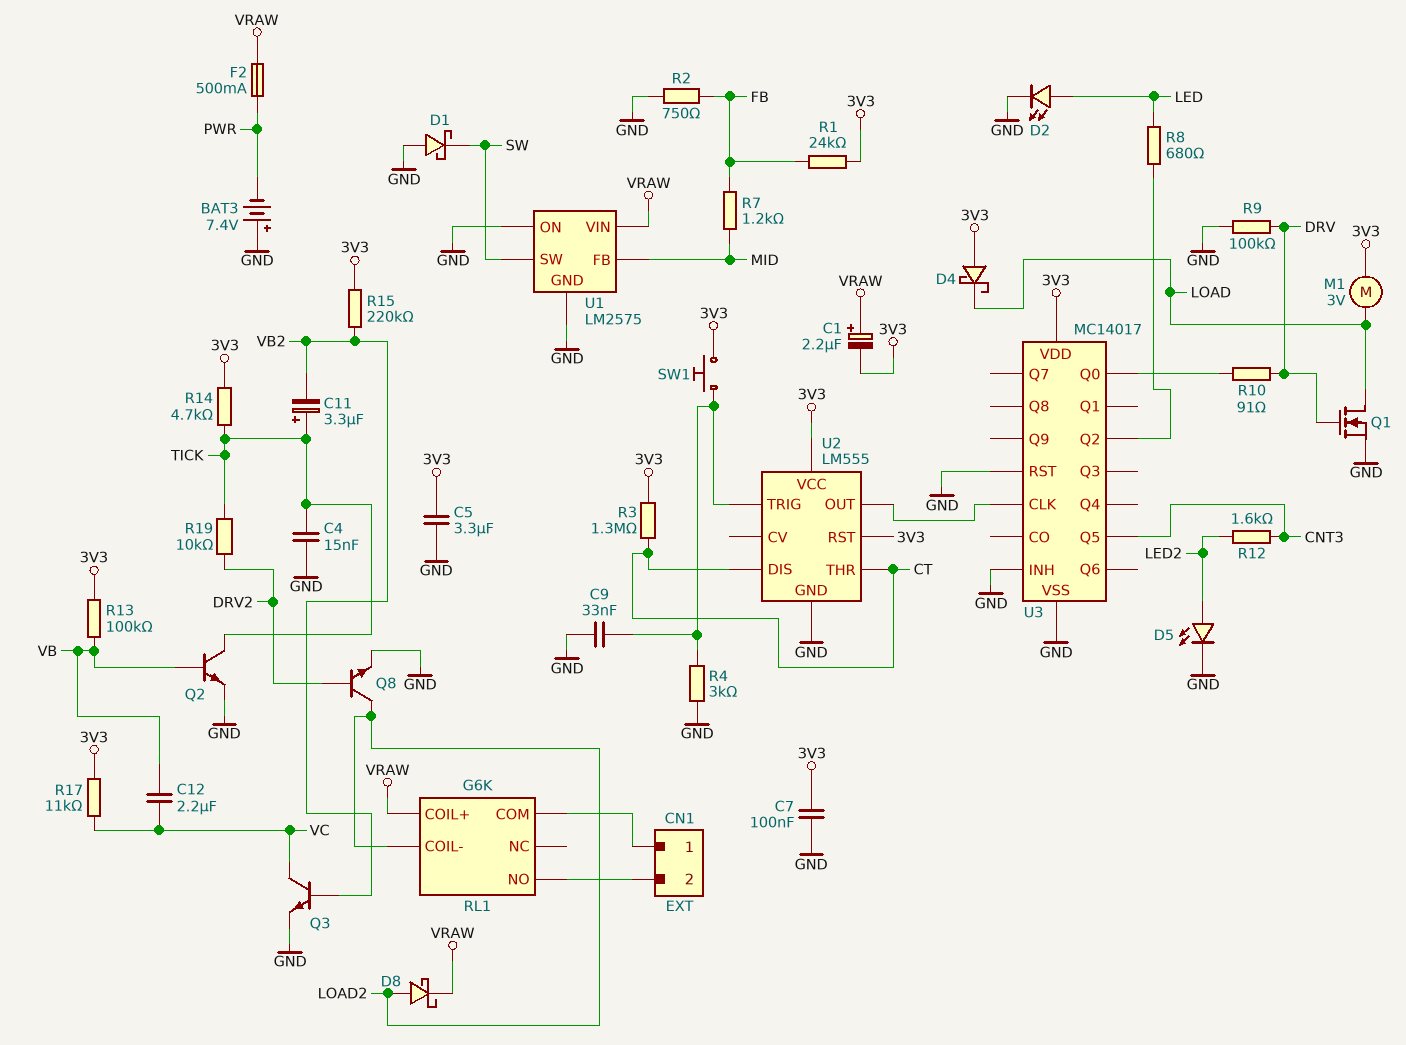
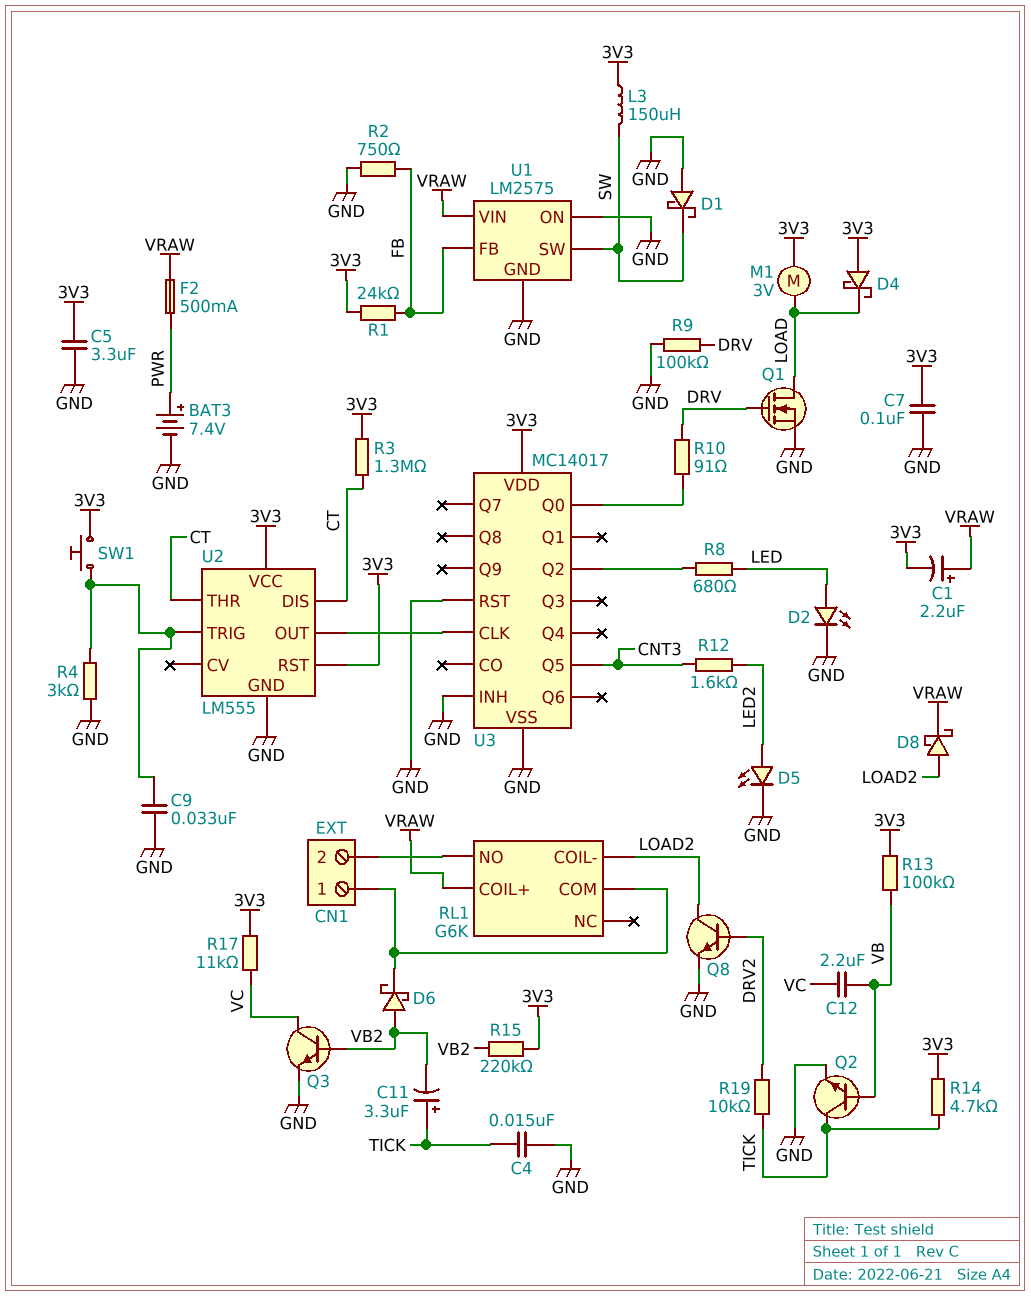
BAT3: 7.4V (plus GND, minus PWR) -> 7.4V (plus PWR, minus GND)
D6: none -> schottky (A VB2, K CN1/1)
L3: none -> 150uH (3V3, SW)
R7: 1.2k (FB, MID) -> none
U1 pin FB: MID -> FB

